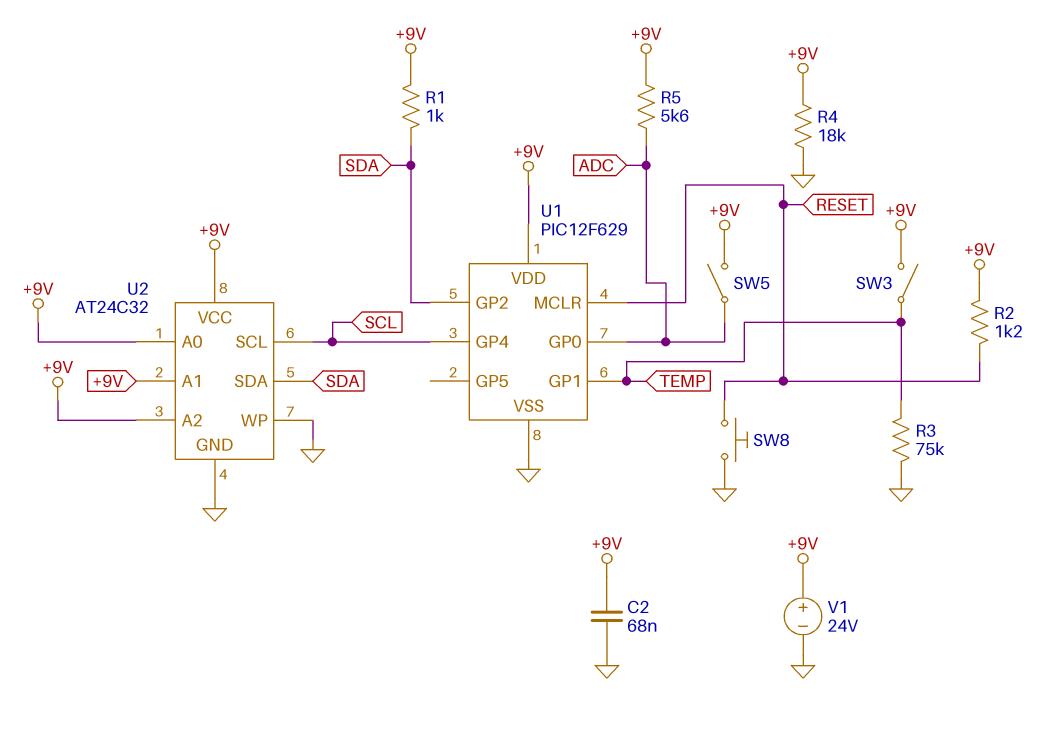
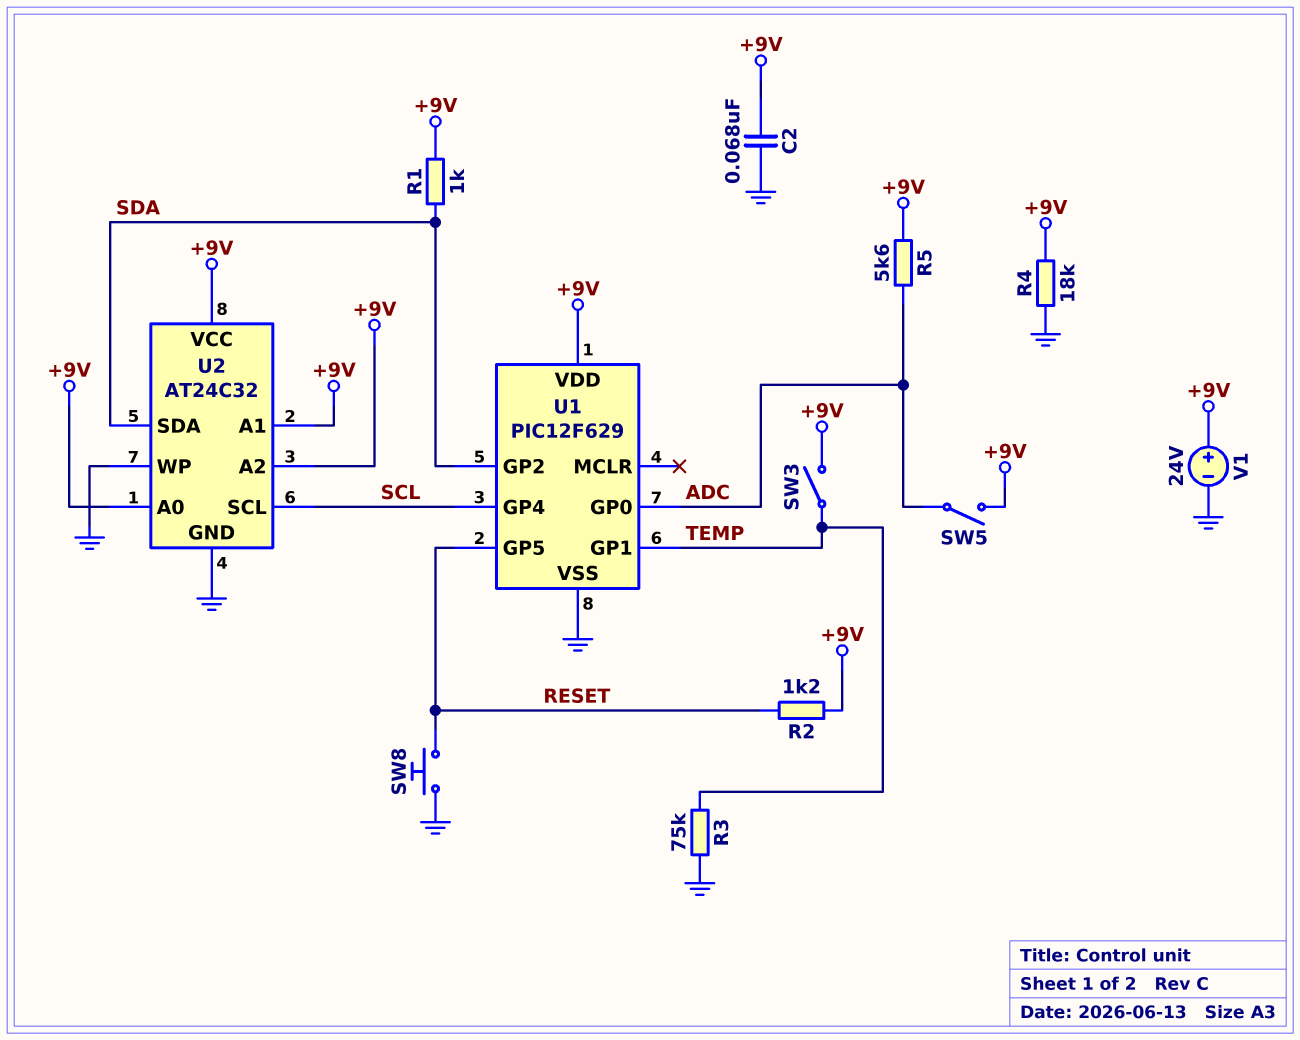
U1 pin GP5: none -> RESET
U1 pin MCLR: RESET -> none

